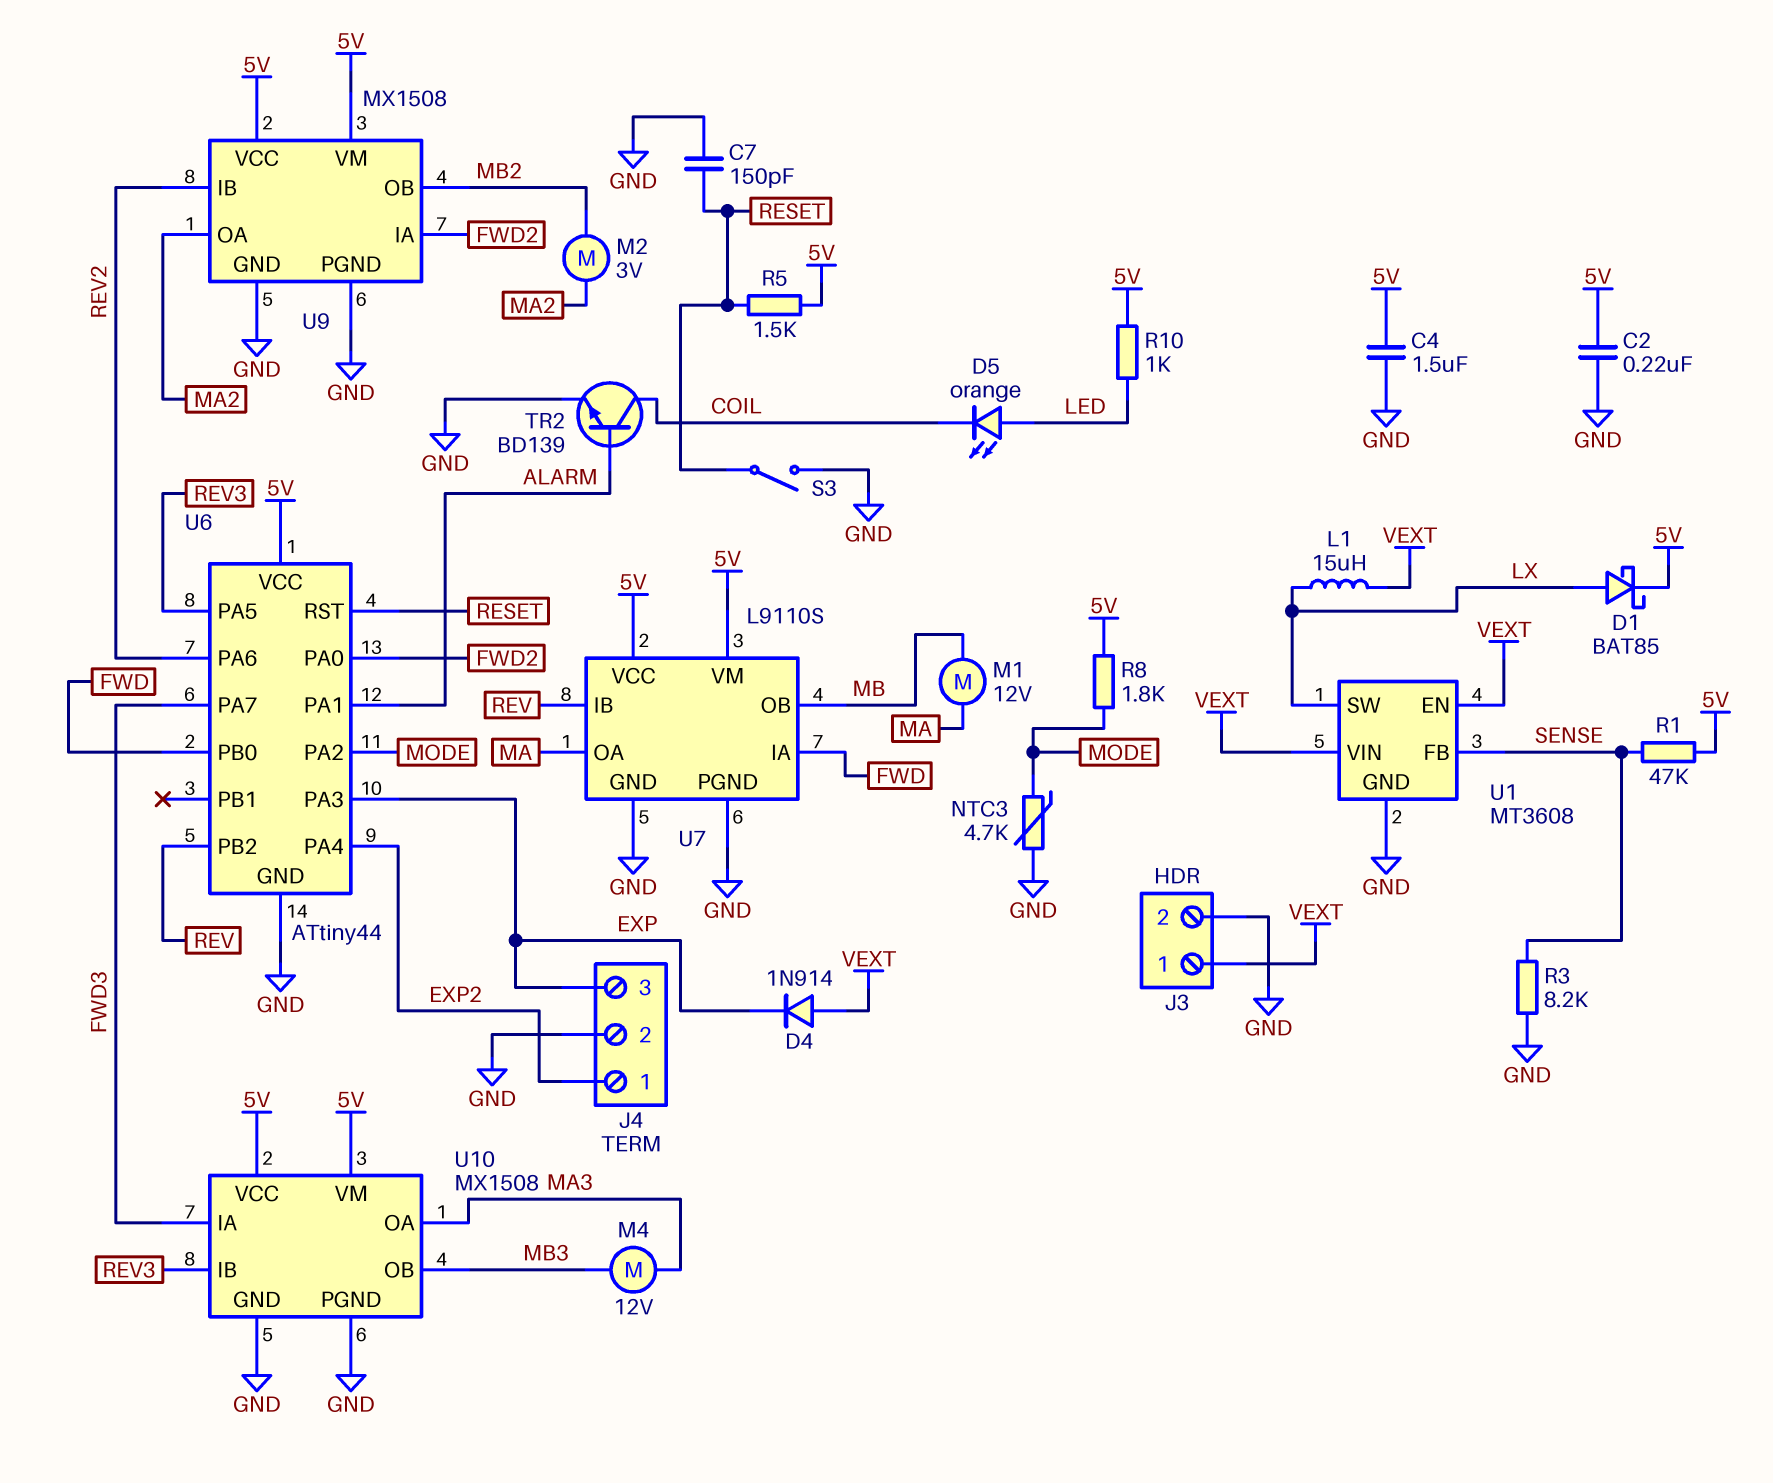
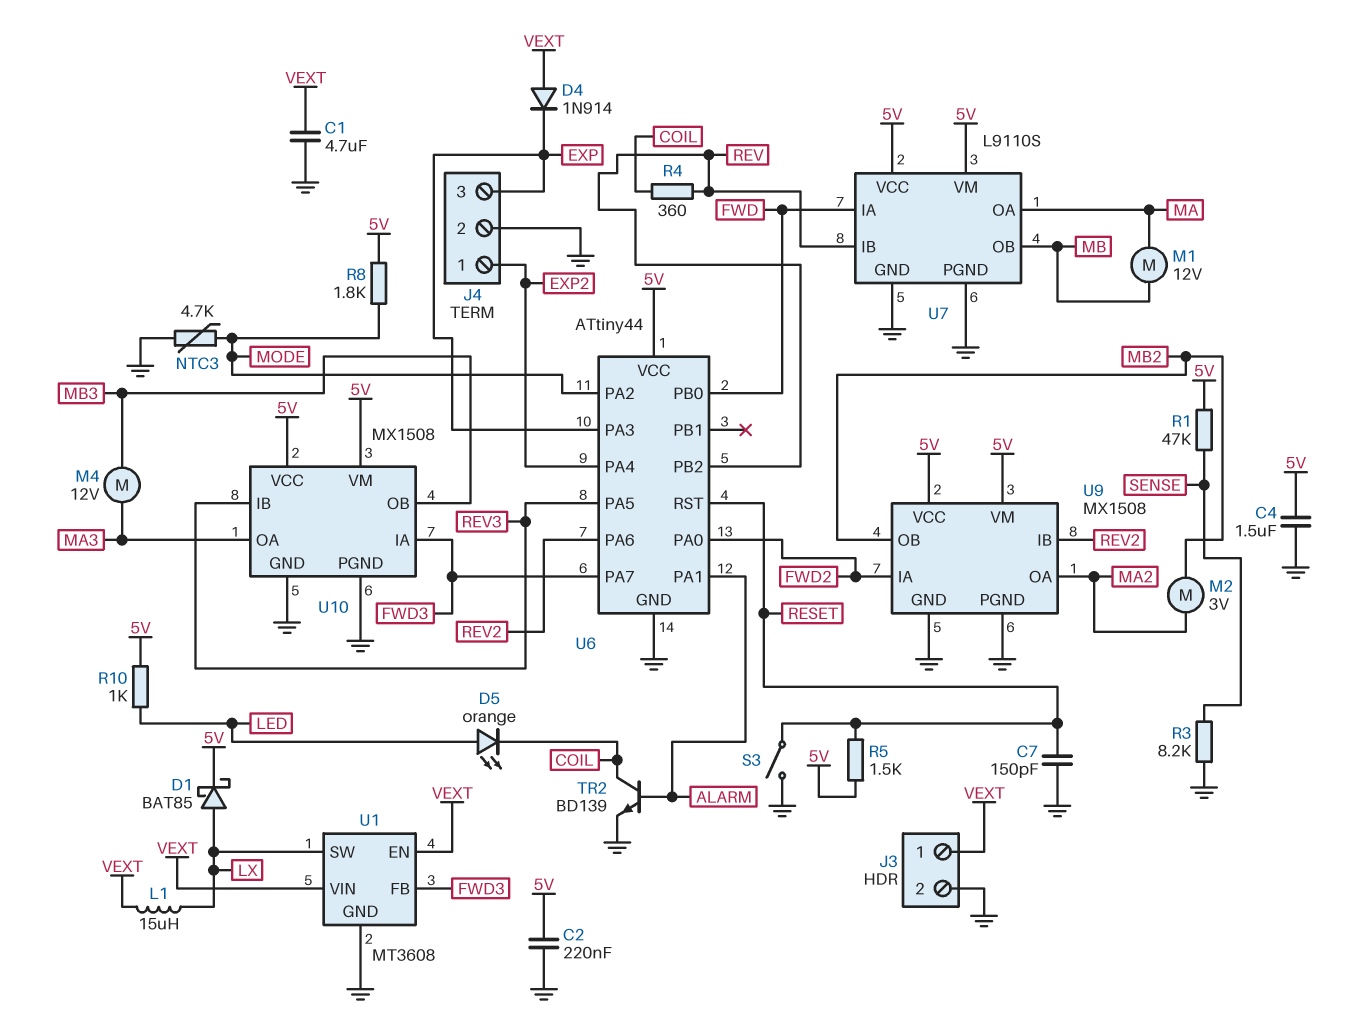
C1: none -> 4.7uF (GND, VEXT)
R4: none -> 360 (COIL, REV)
U1 pin FB: SENSE -> FWD3

